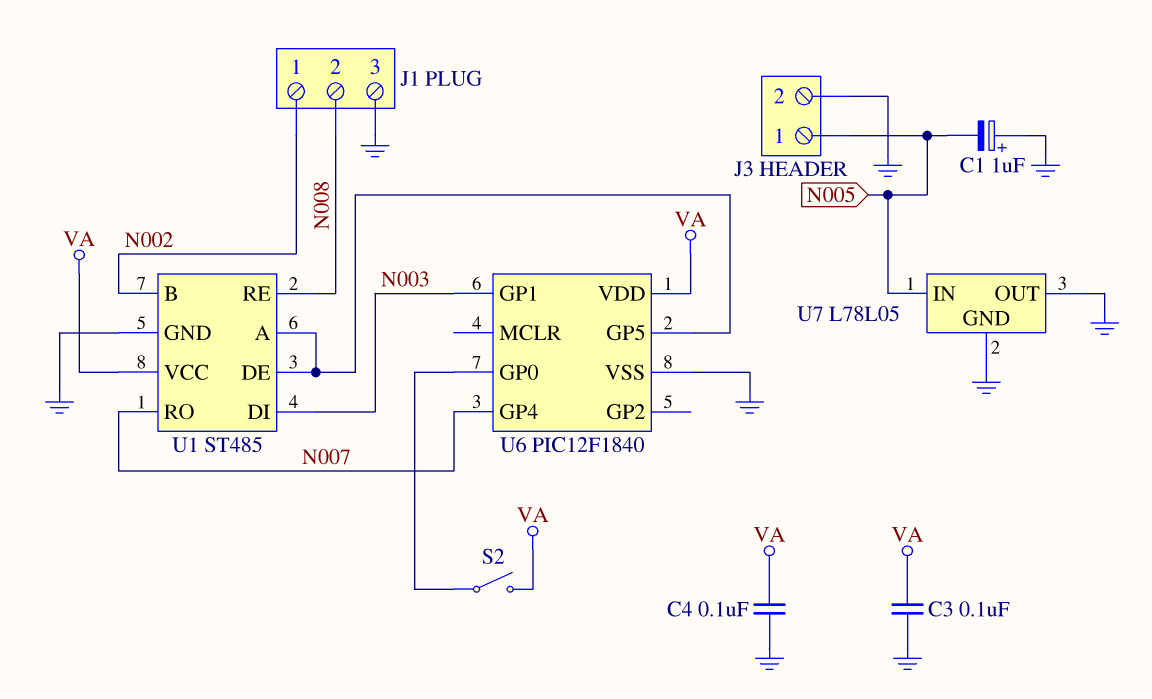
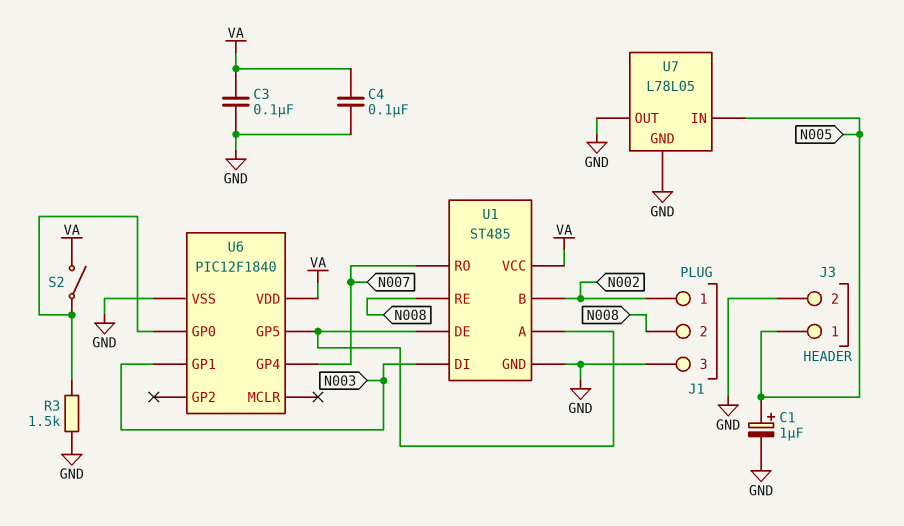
C1: 1uF (plus GND, minus N005) -> 1uF (plus N005, minus GND)
R3: none -> 1.5k (GND, U6/GP0)

